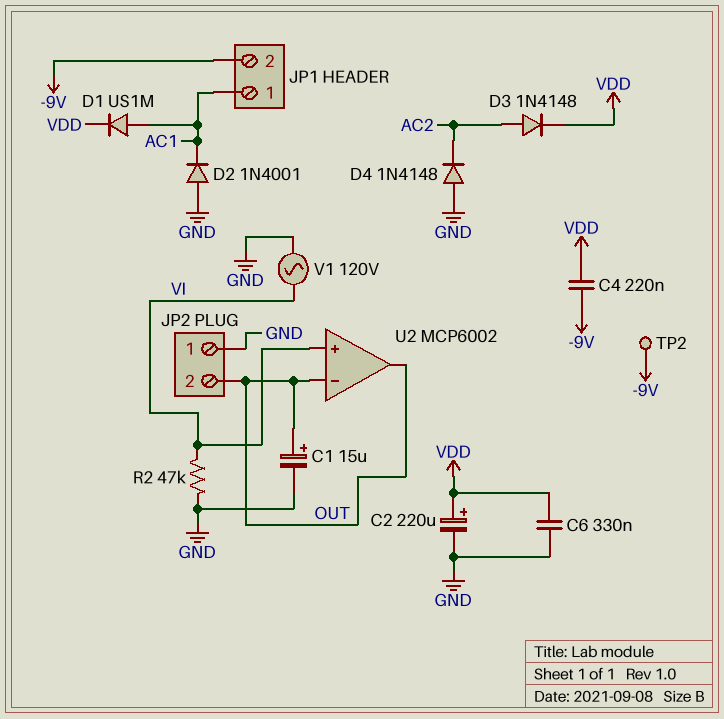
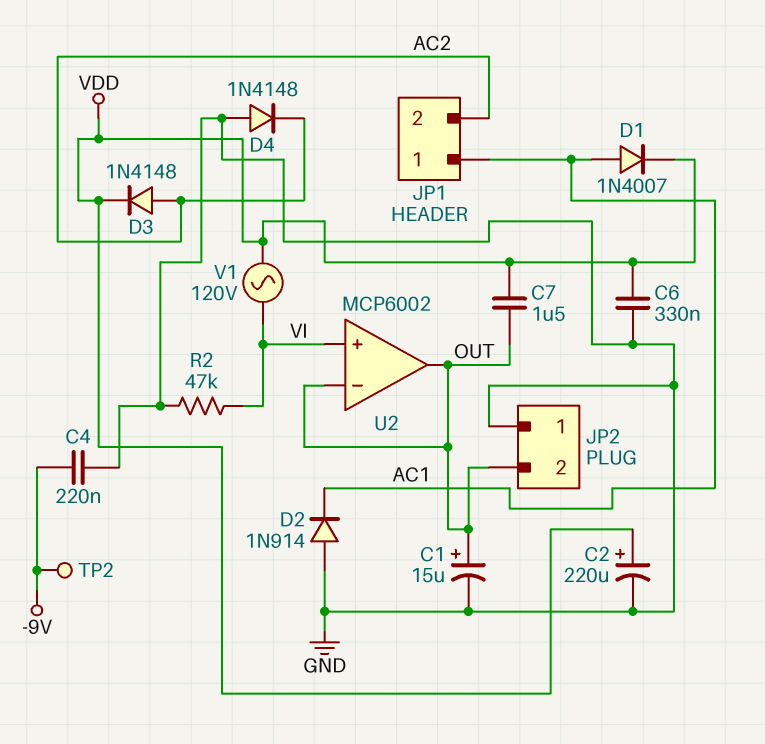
C4: 220nF (-9V, VDD) -> 220nF (-9V, GND)
C7: none -> 1.5uF (OUT, VDD)
D1: diode US1M (A AC1, K VDD) -> diode 1N4007 (A AC1, K VDD)
D2: diode 1N4001 (A GND, K AC1) -> diode 1N914 (A GND, K AC1)
JP1 pin 2: -9V -> AC2
V1: AC 120V (GND, VI) -> AC 120V (VDD, VI)

